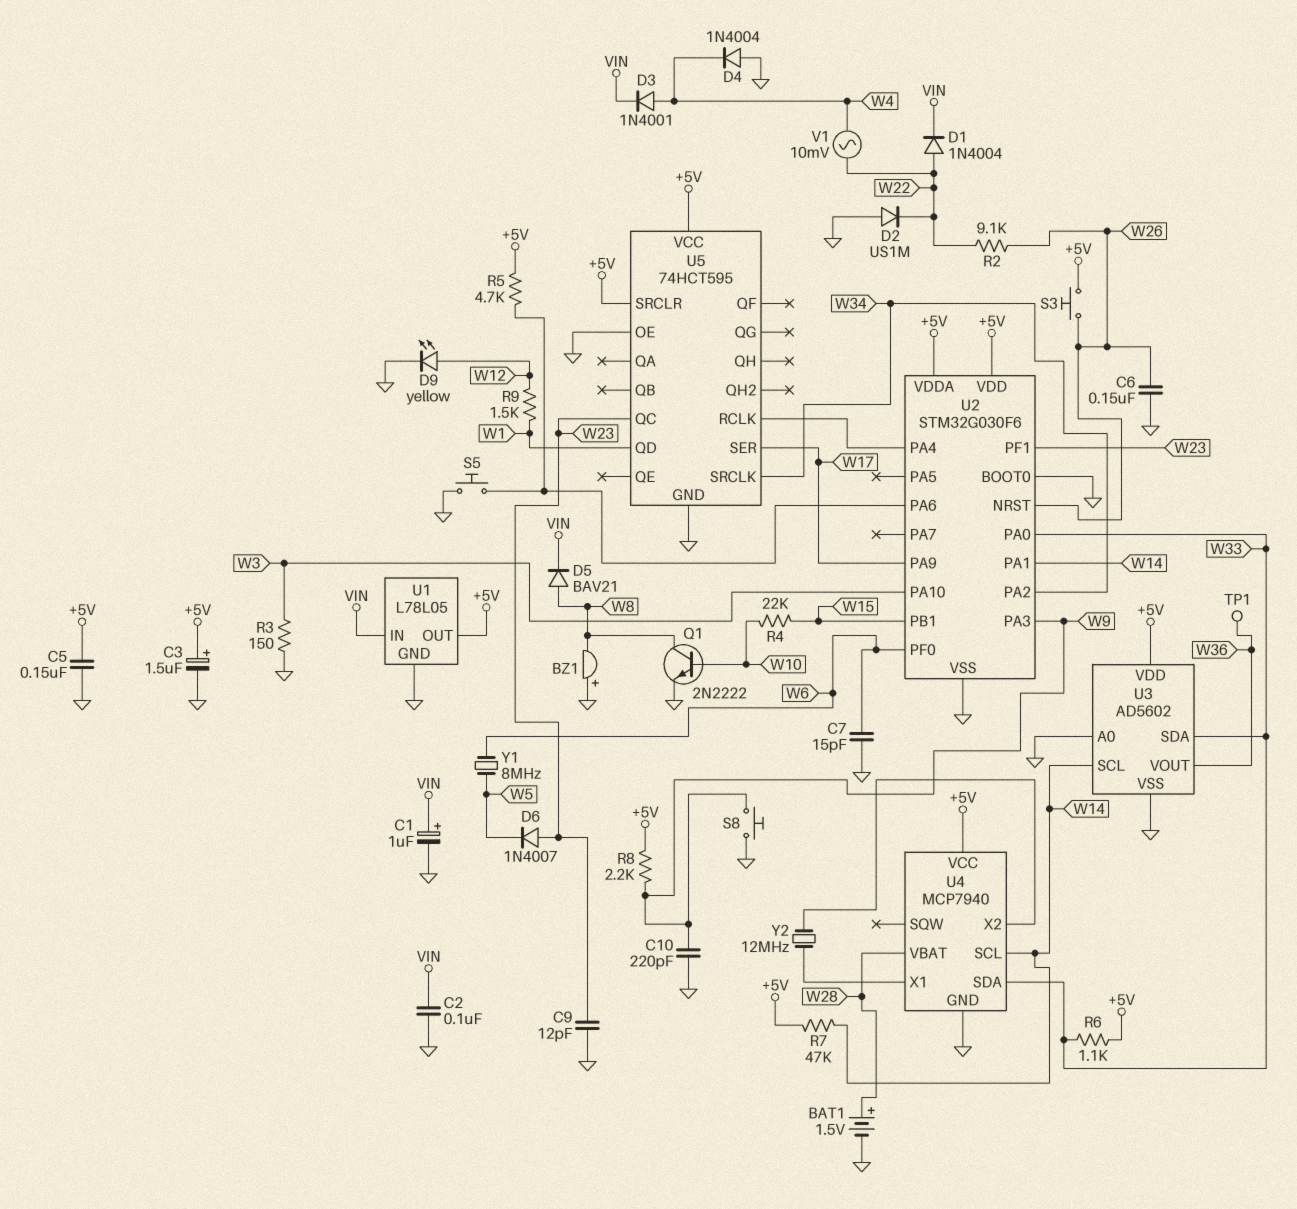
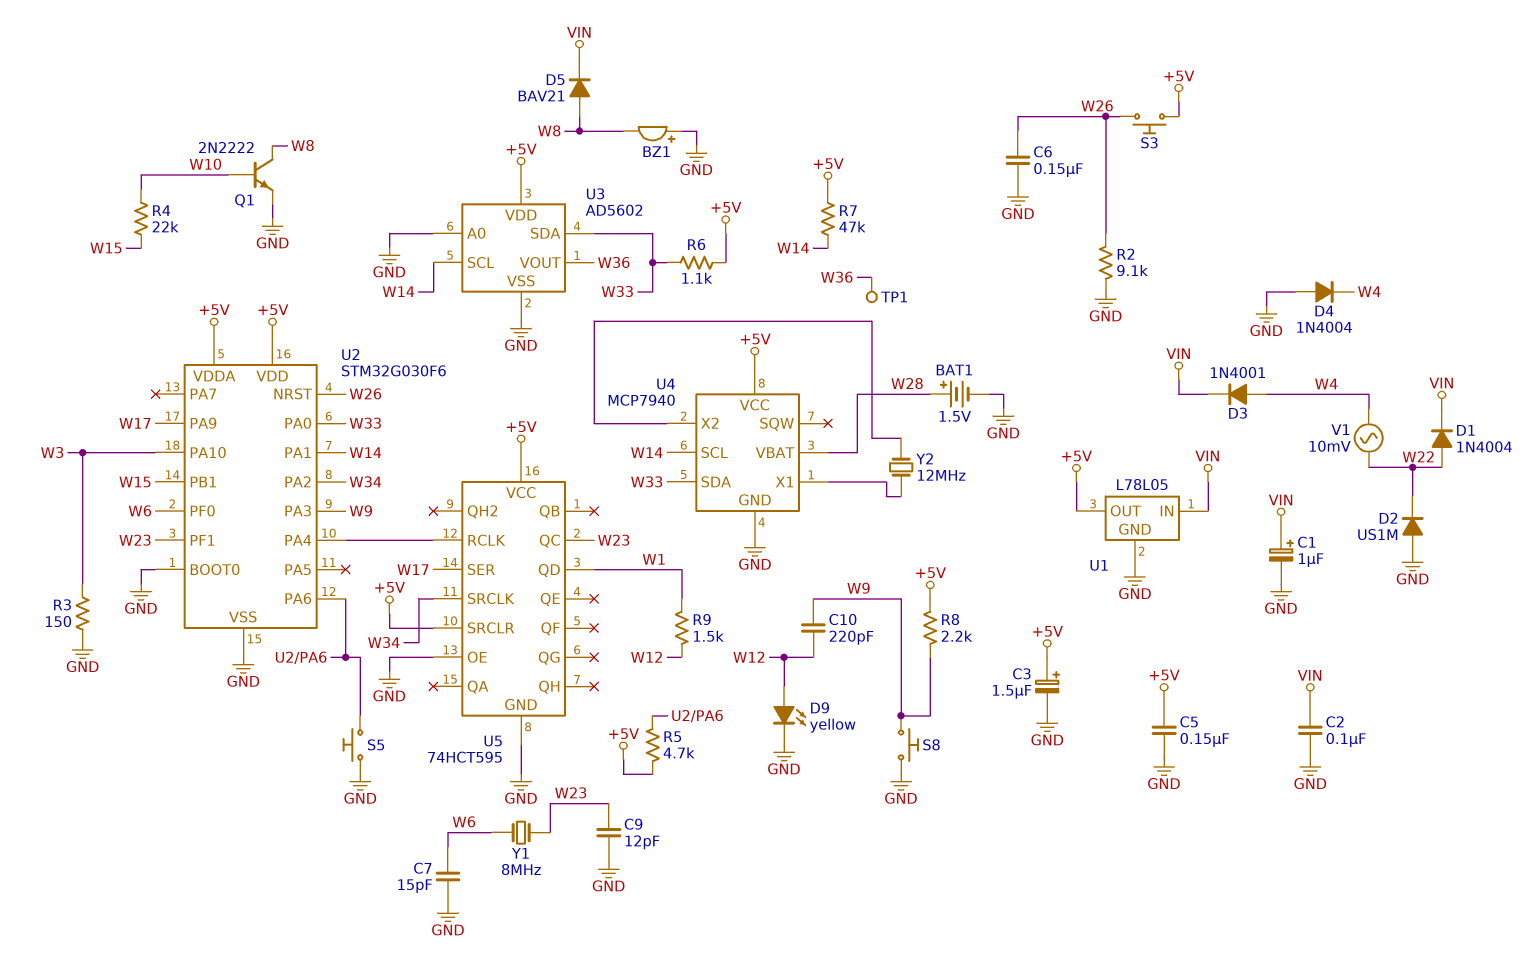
C10: 220pF (GND, W9) -> 220pF (W9, W12)
D6: diode 1N4007 (A W23, K W5) -> none
R2: 9.1k (W22, W26) -> 9.1k (GND, W26)
Y1: 8MHz (W5, W6) -> 8MHz (W6, W23)

